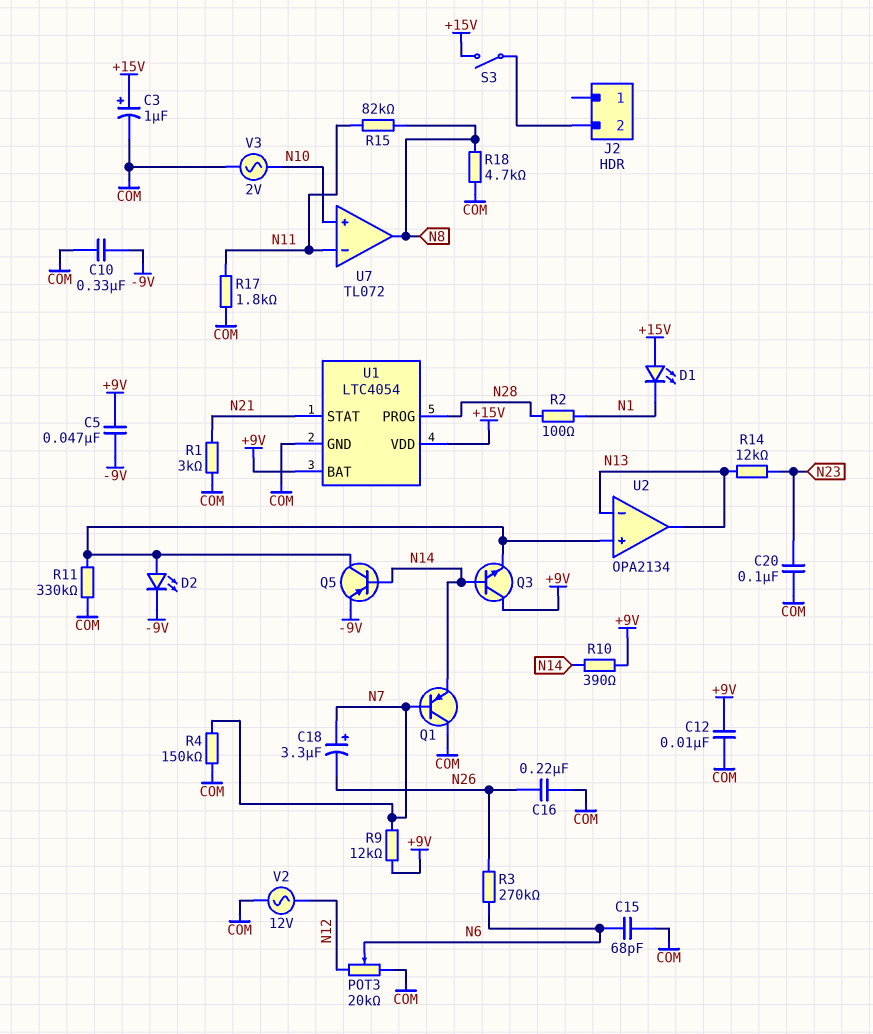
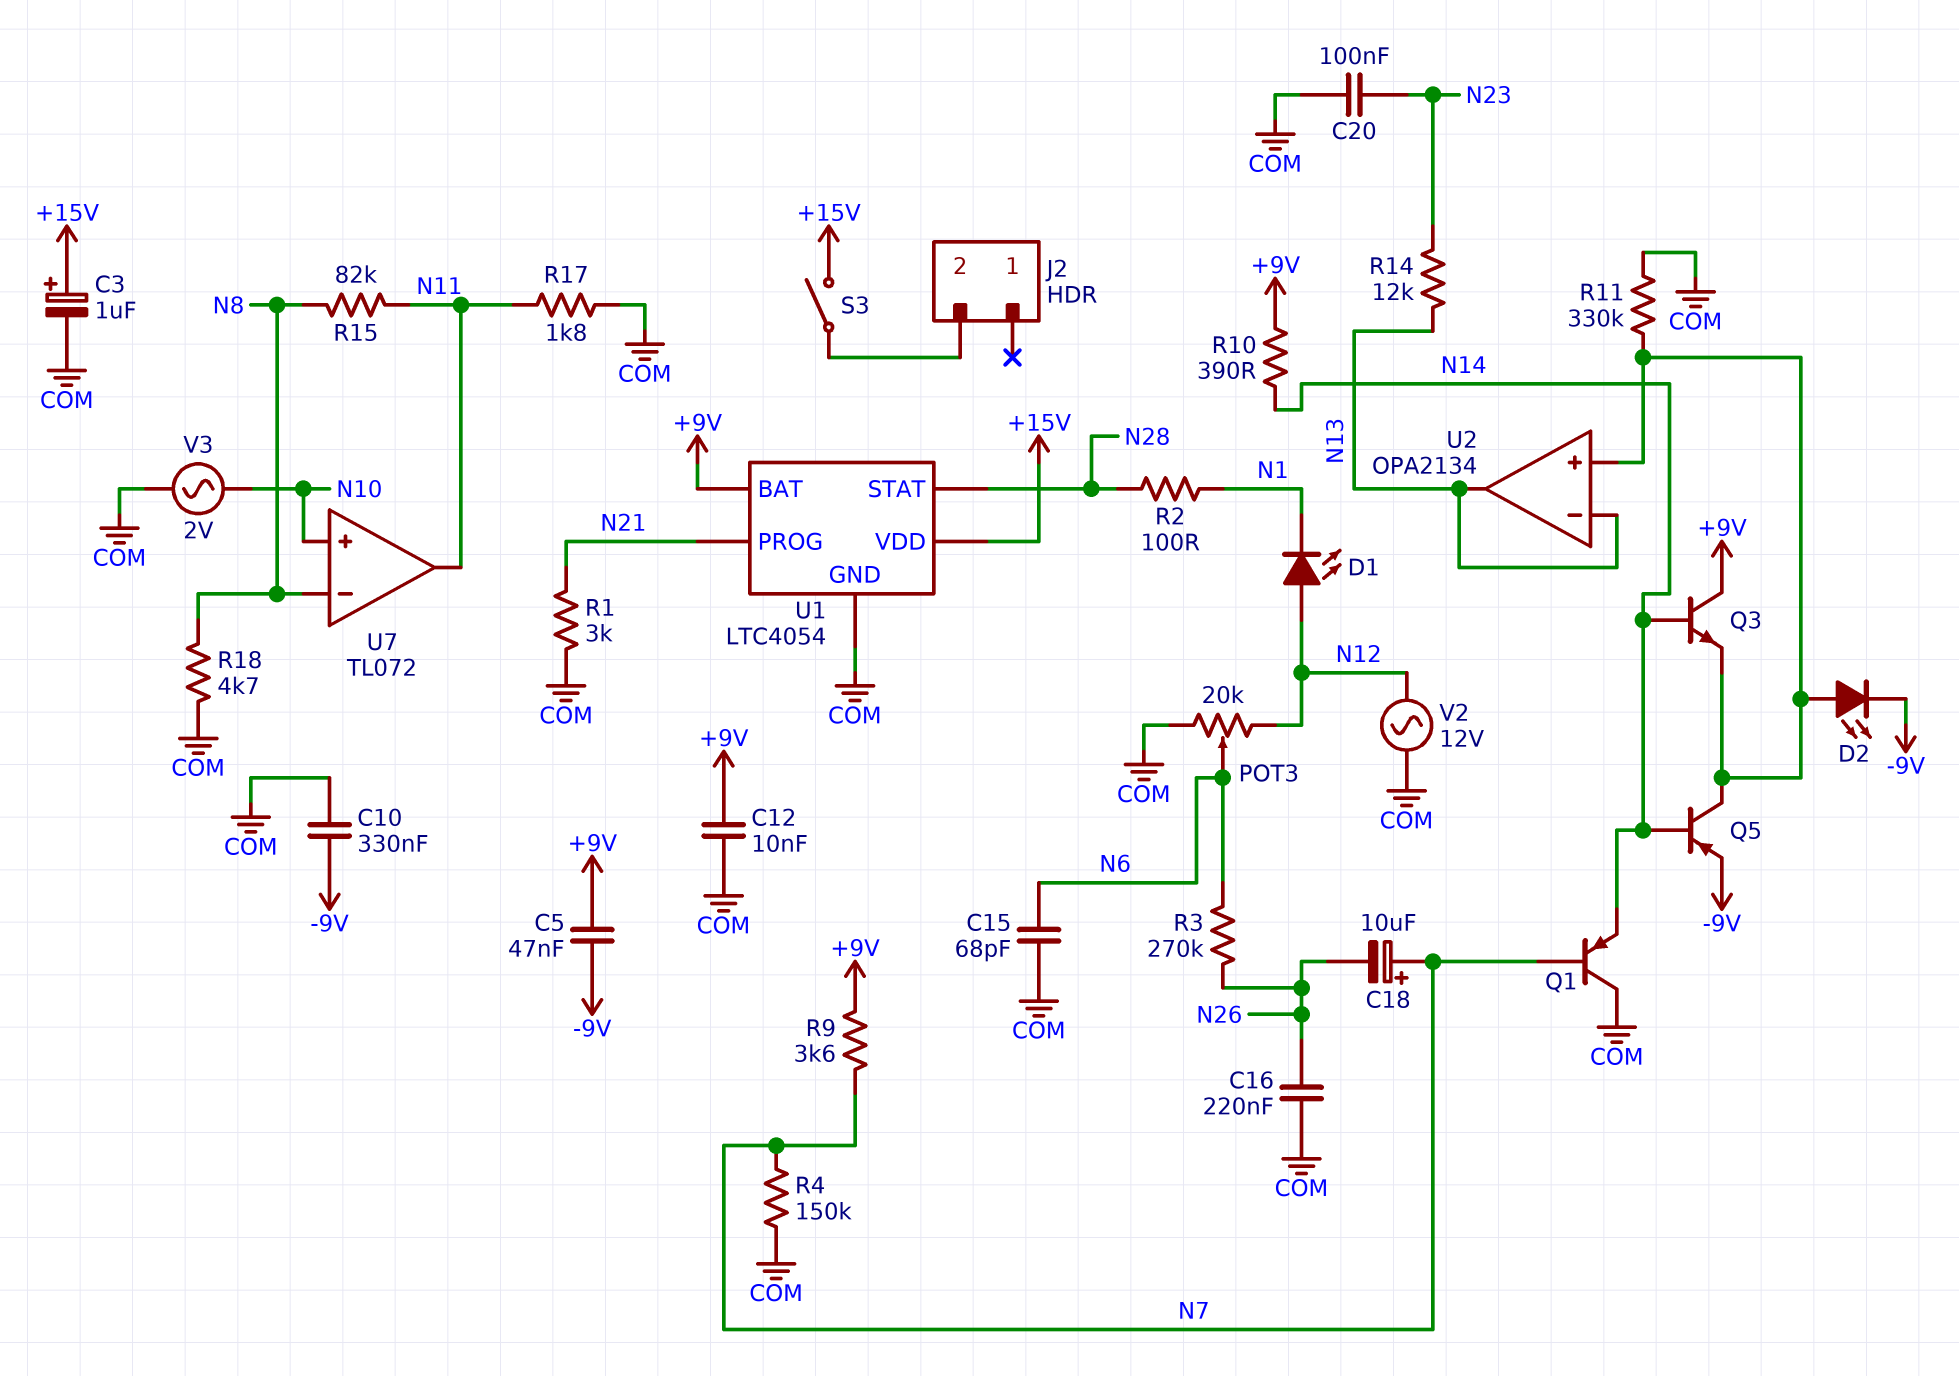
C18: 3.3uF (plus N7, minus N26) -> 10uF (plus N7, minus N26)
D1: LED (A +15V, K N1) -> LED (A N12, K N1)
R9: 12k (+9V, N7) -> 3.6k (+9V, N7)
U1 pin PROG: N28 -> N21
U1 pin STAT: N21 -> N28
U7 pin in-: N11 -> N8
U7 pin out: N8 -> N11

